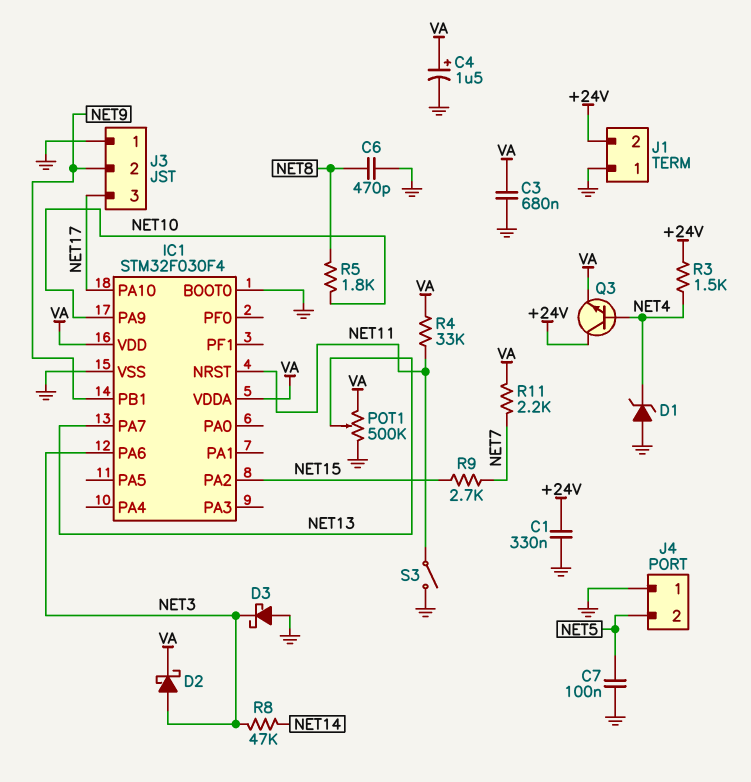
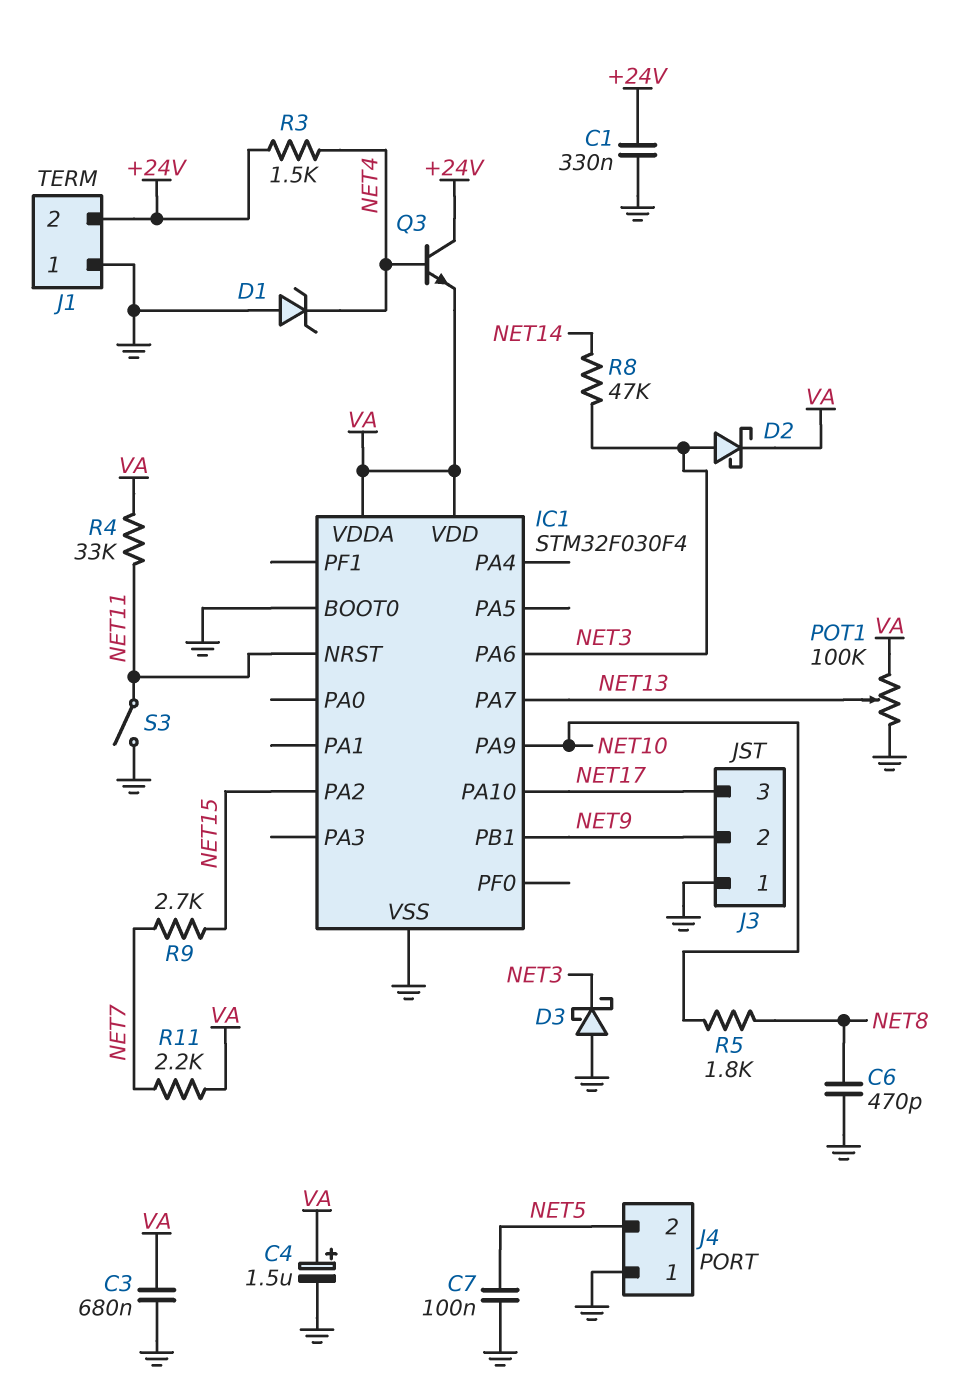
POT1: 500k (GND, VA, wiper NET13) -> 100k (GND, VA, wiper NET13)

